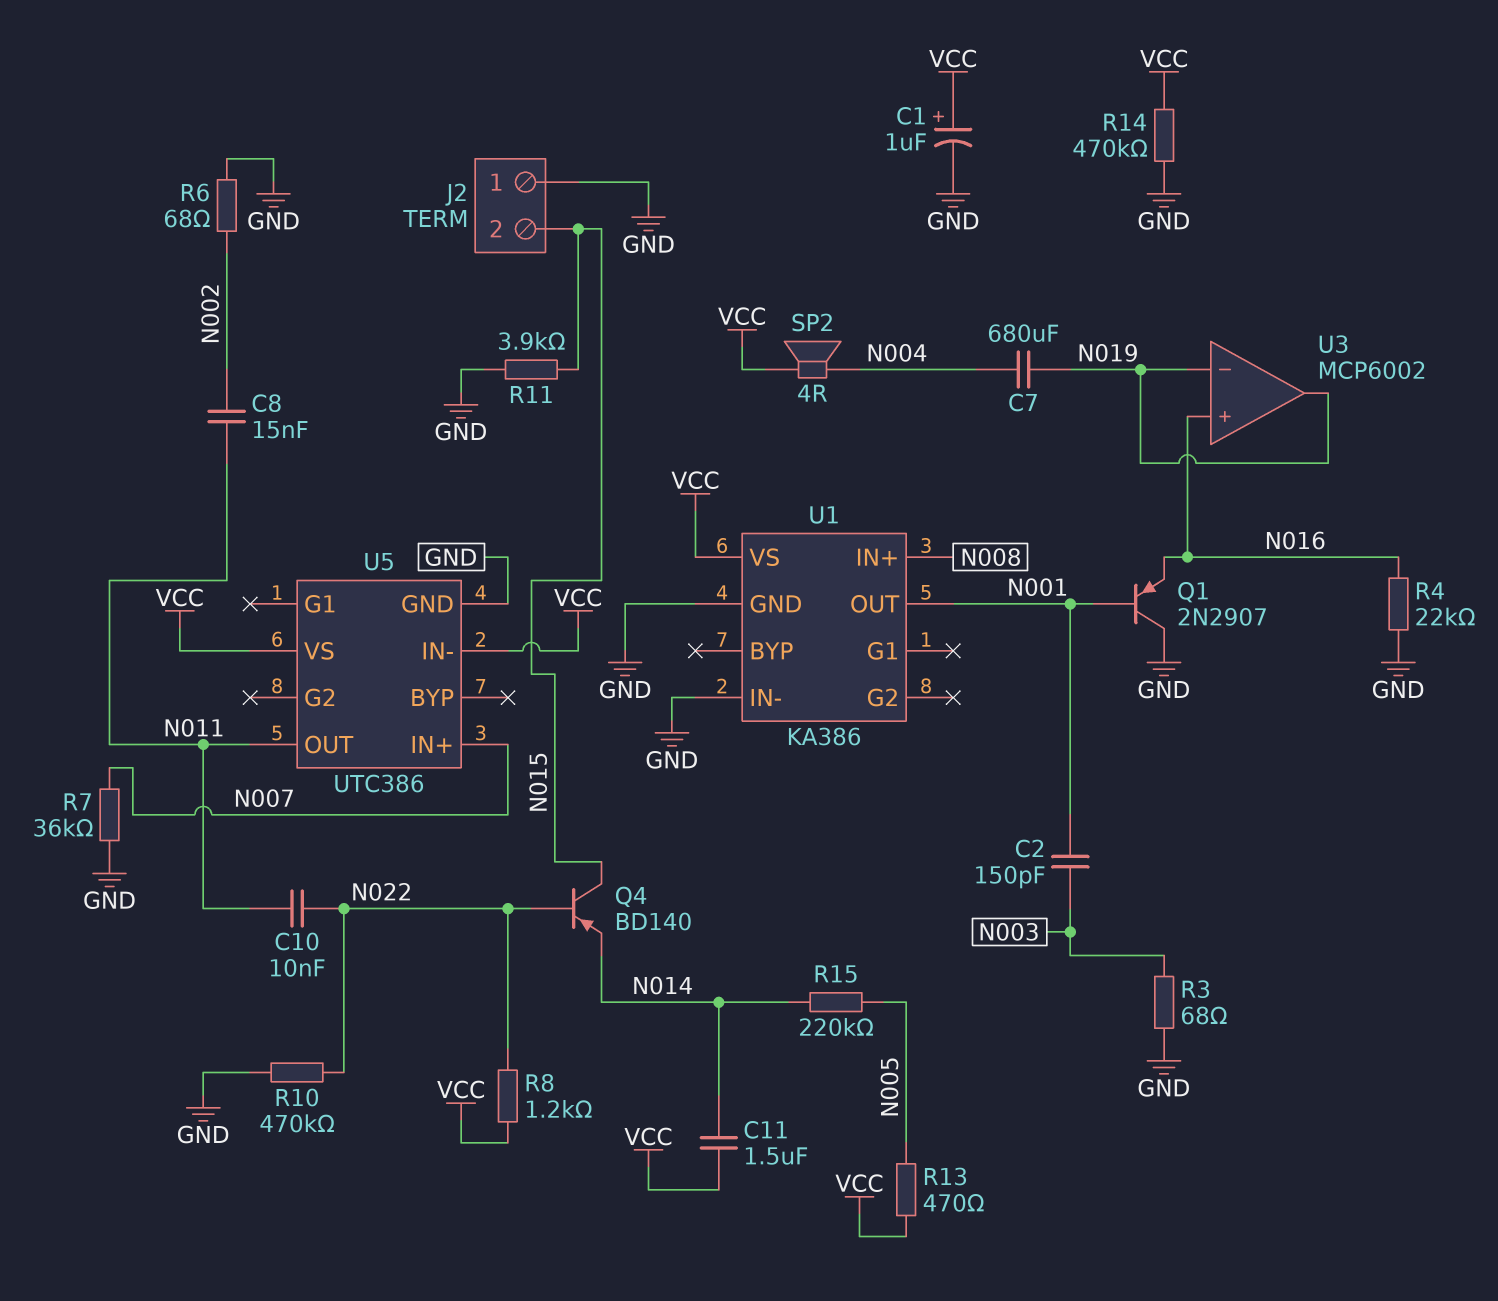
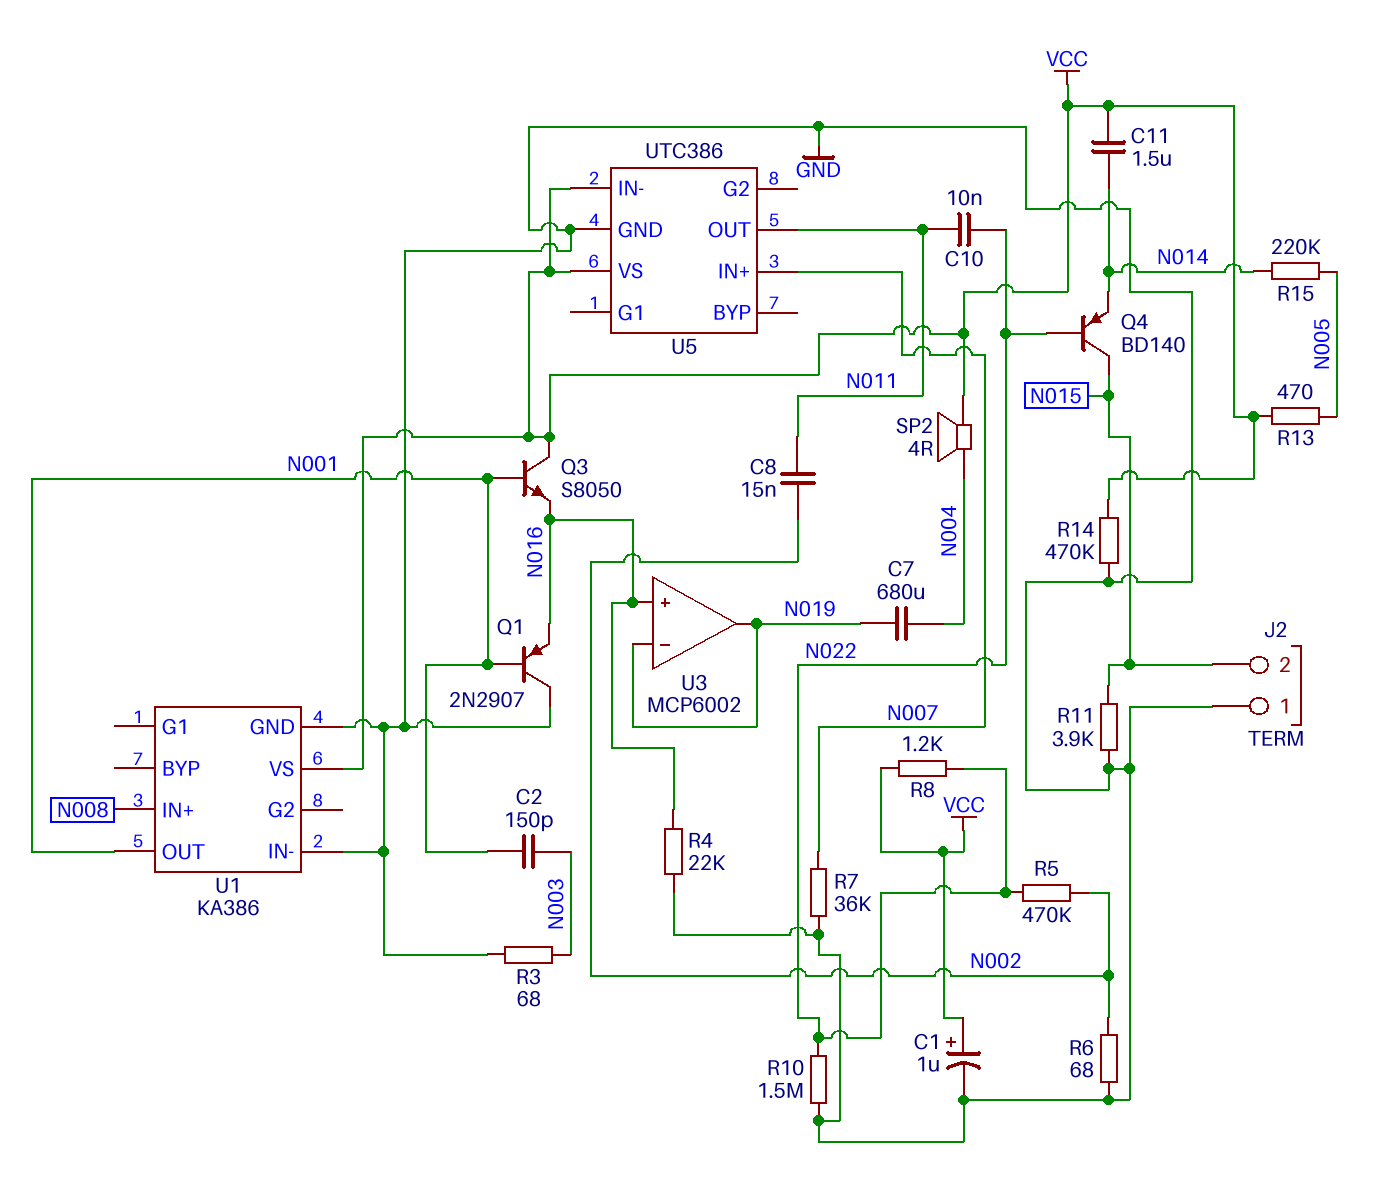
Q3: none -> NPN S8050 (B N001, C VCC, E N016)
R5: none -> 470k (N002, N022)
R10: 470k (GND, N022) -> 1.5M (GND, N022)

